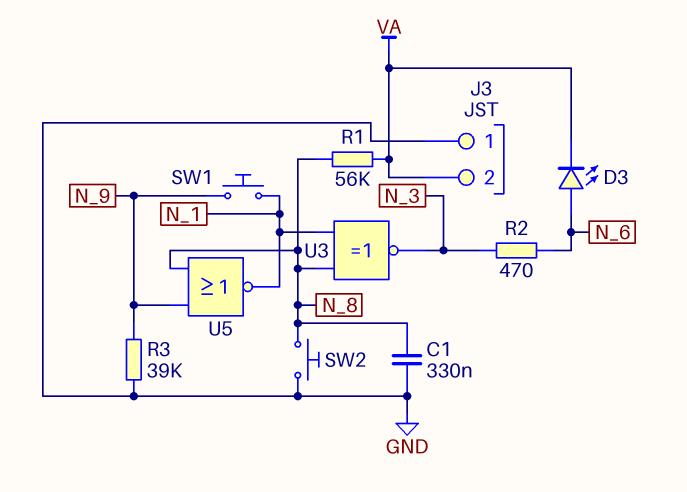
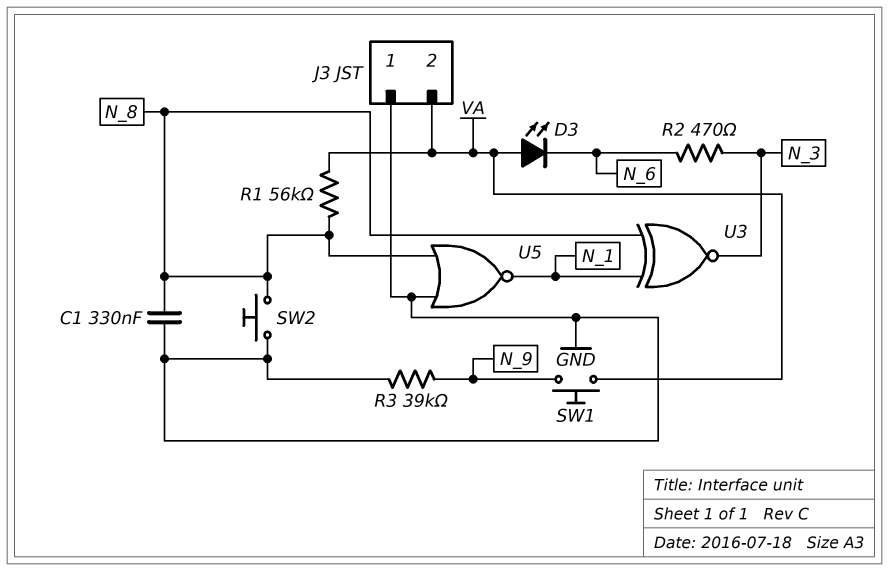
D3: LED (A N_6, K VA) -> LED (A VA, K N_6)
SW1: button (N_1, N_9) -> button (N_9, VA)
U5: NOR (in N_8, in N_9, out N_1) -> NOR (in GND, in N_8, out N_1)

